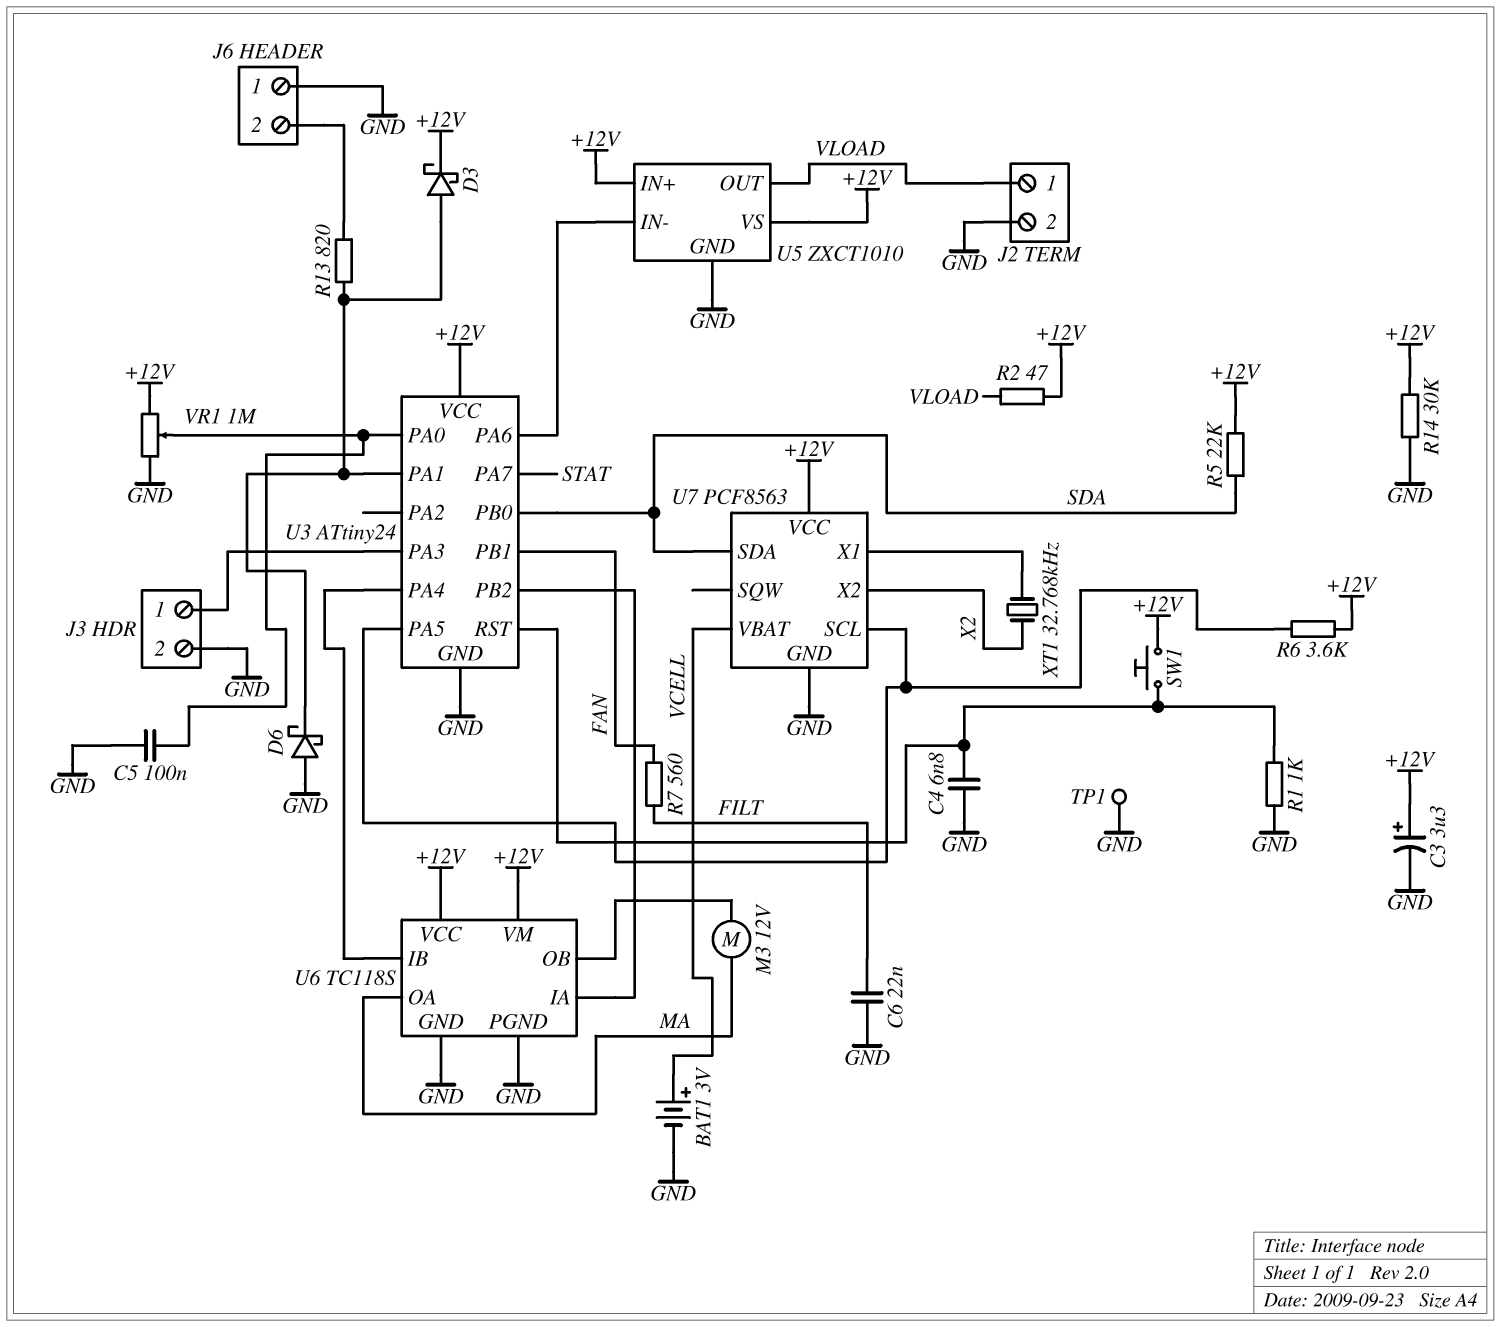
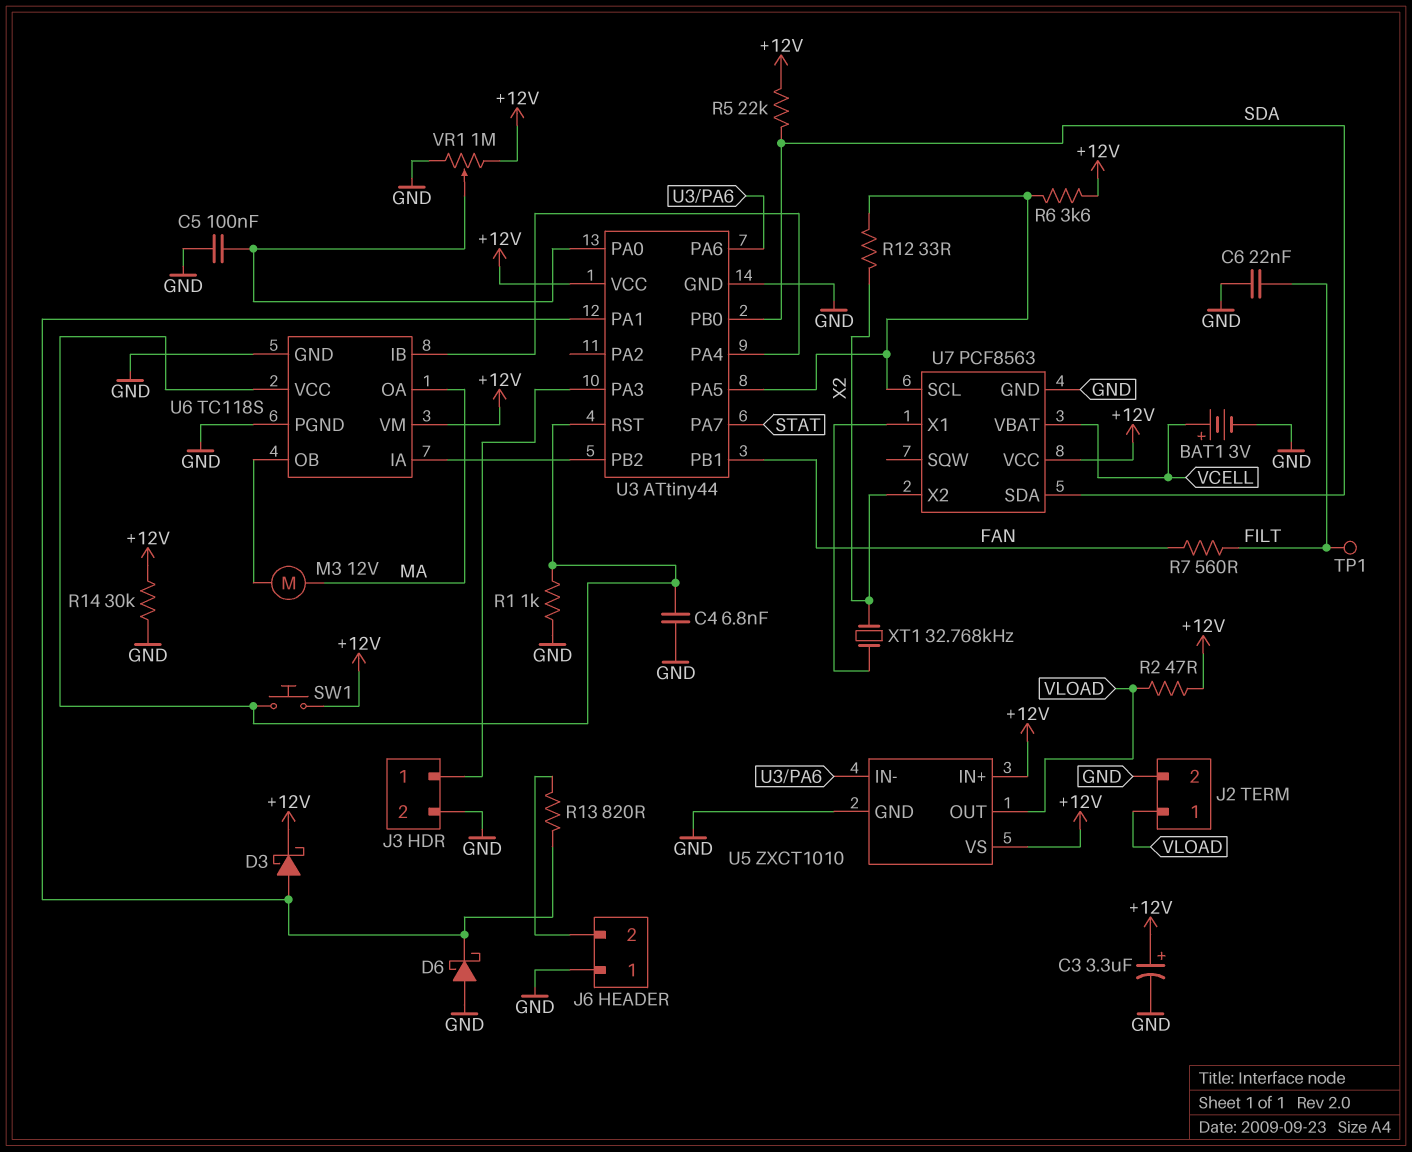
R12: none -> 33 (U3/PA5, X2)
TP1: test point (GND) -> test point (FILT)
U3: ATtiny24 -> ATtiny44
U6 pin VCC: +12V -> U3/RST

